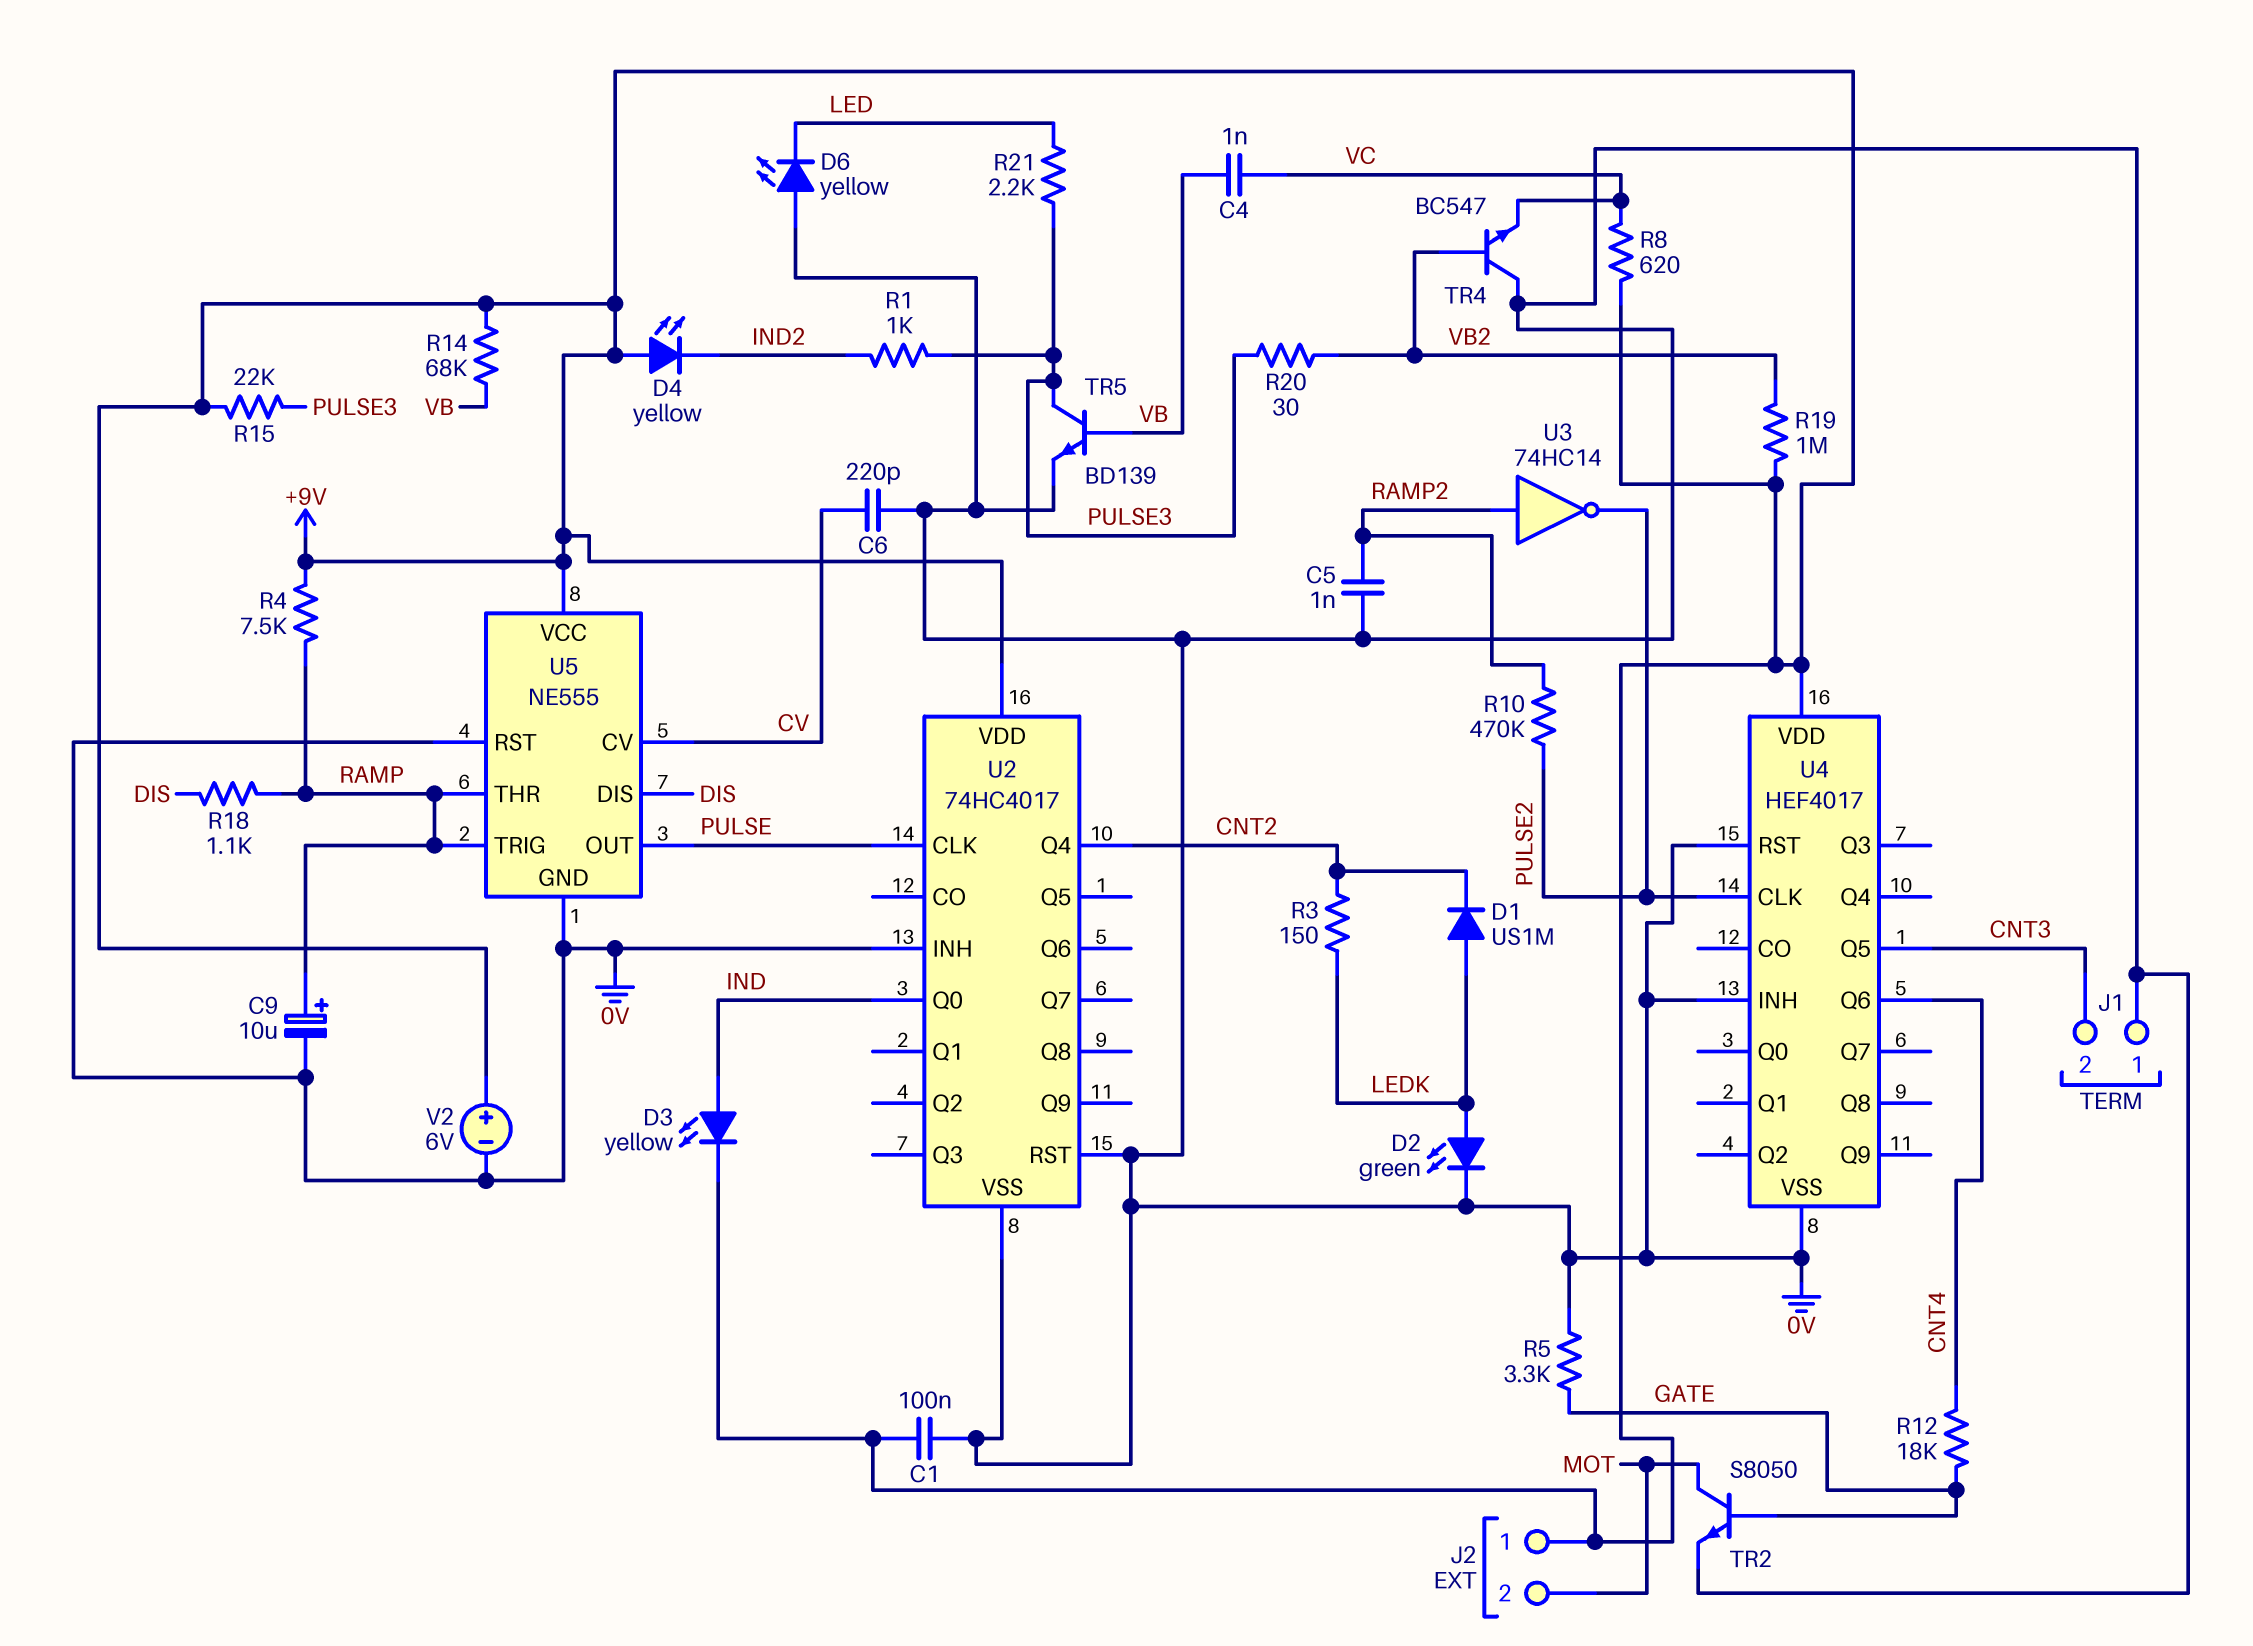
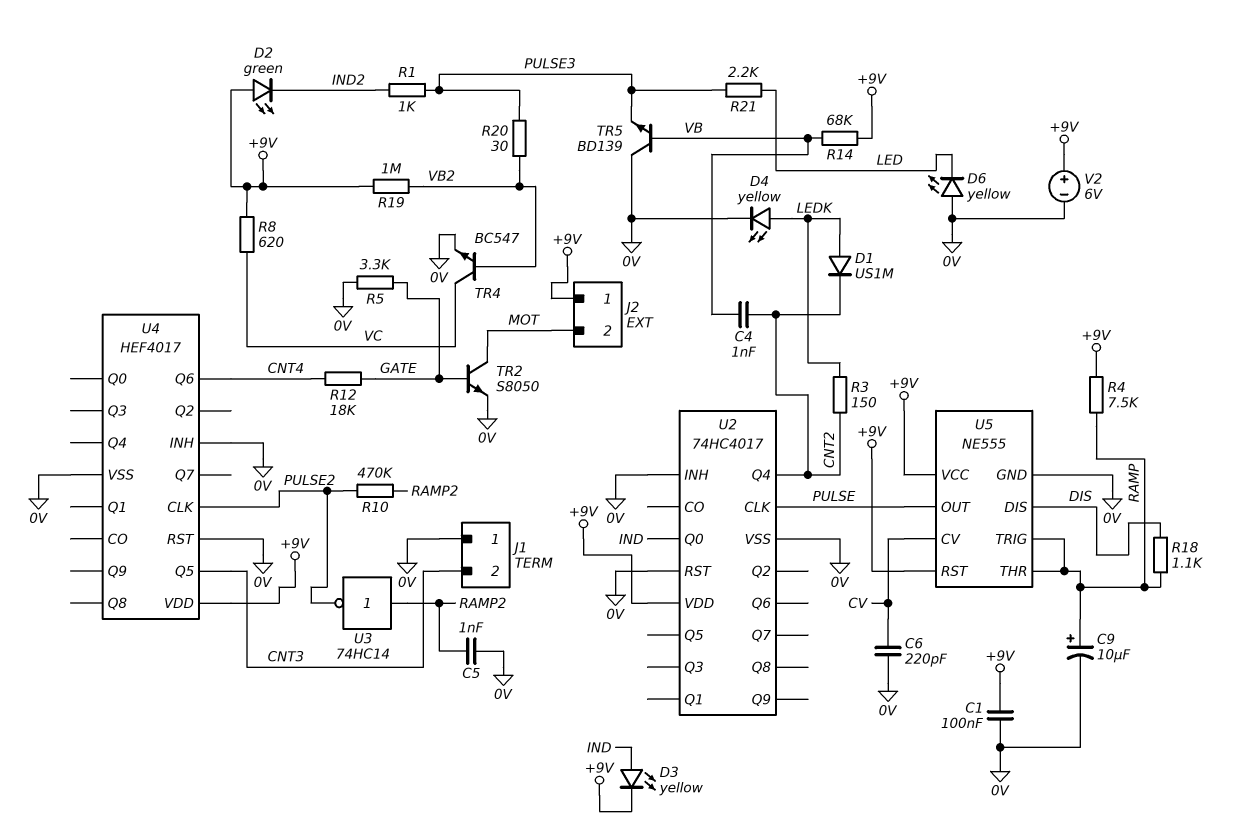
C4: 1nF (VB, VC) -> 1nF (CNT2, VB)
D2: LED green (A LEDK, K 0V) -> LED green (A +9V, K IND2)
D4: LED yellow (A +9V, K IND2) -> LED yellow (A LEDK, K 0V)
R15: 22k (+9V, PULSE3) -> none
TR4: NPN BC547 (B VB2, C 0V, E VC) -> NPN BC547 (B VB2, C VC, E 0V)
TR5: NPN BD139 (B VB, C PULSE3, E 0V) -> NPN BD139 (B VB, C 0V, E PULSE3)
U5 pin RST: 0V -> +9V

